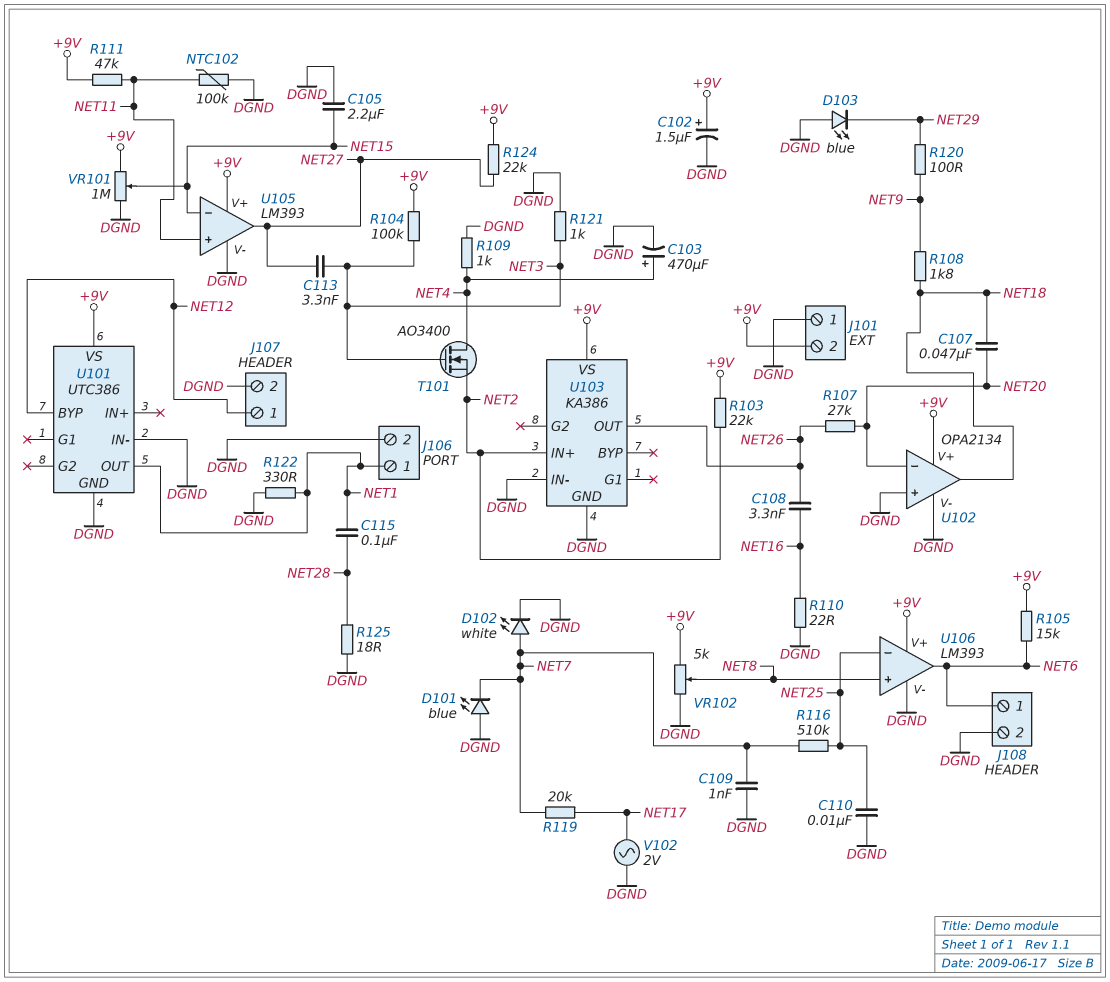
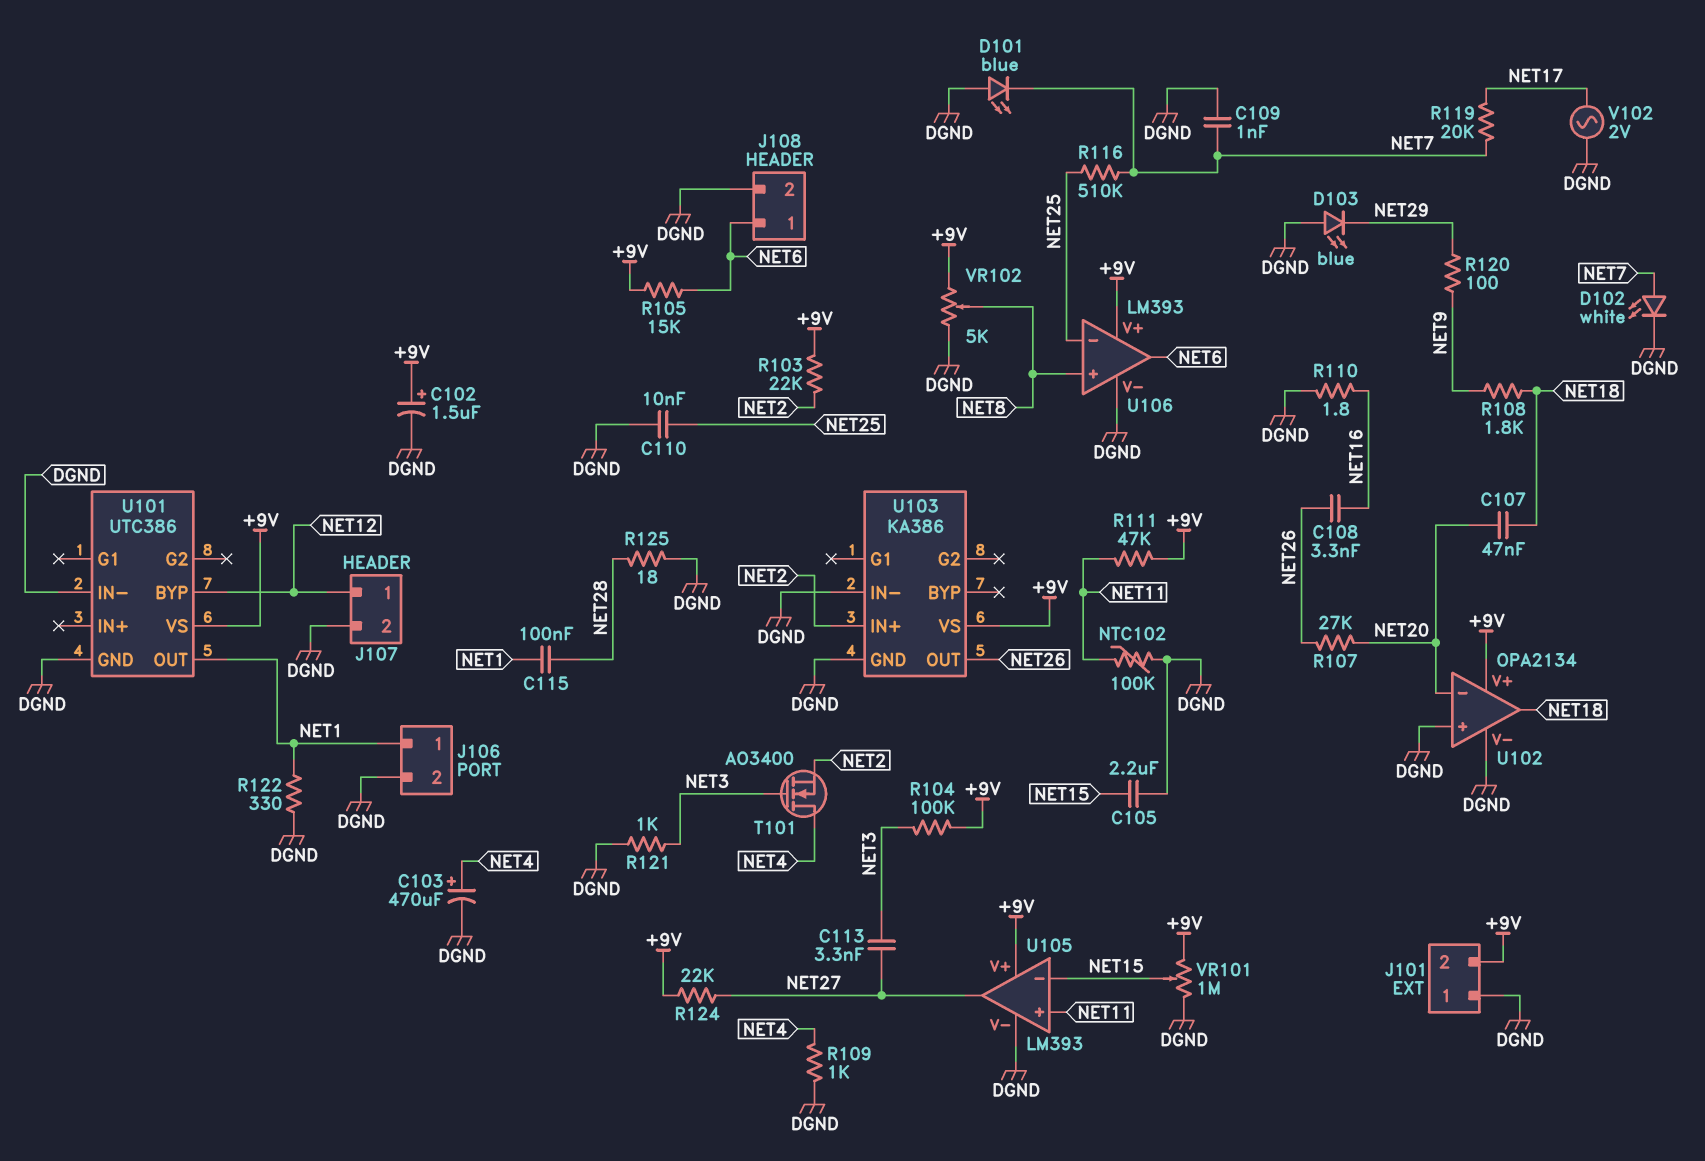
R110: 22 (DGND, NET16) -> 1.8 (DGND, NET16)

